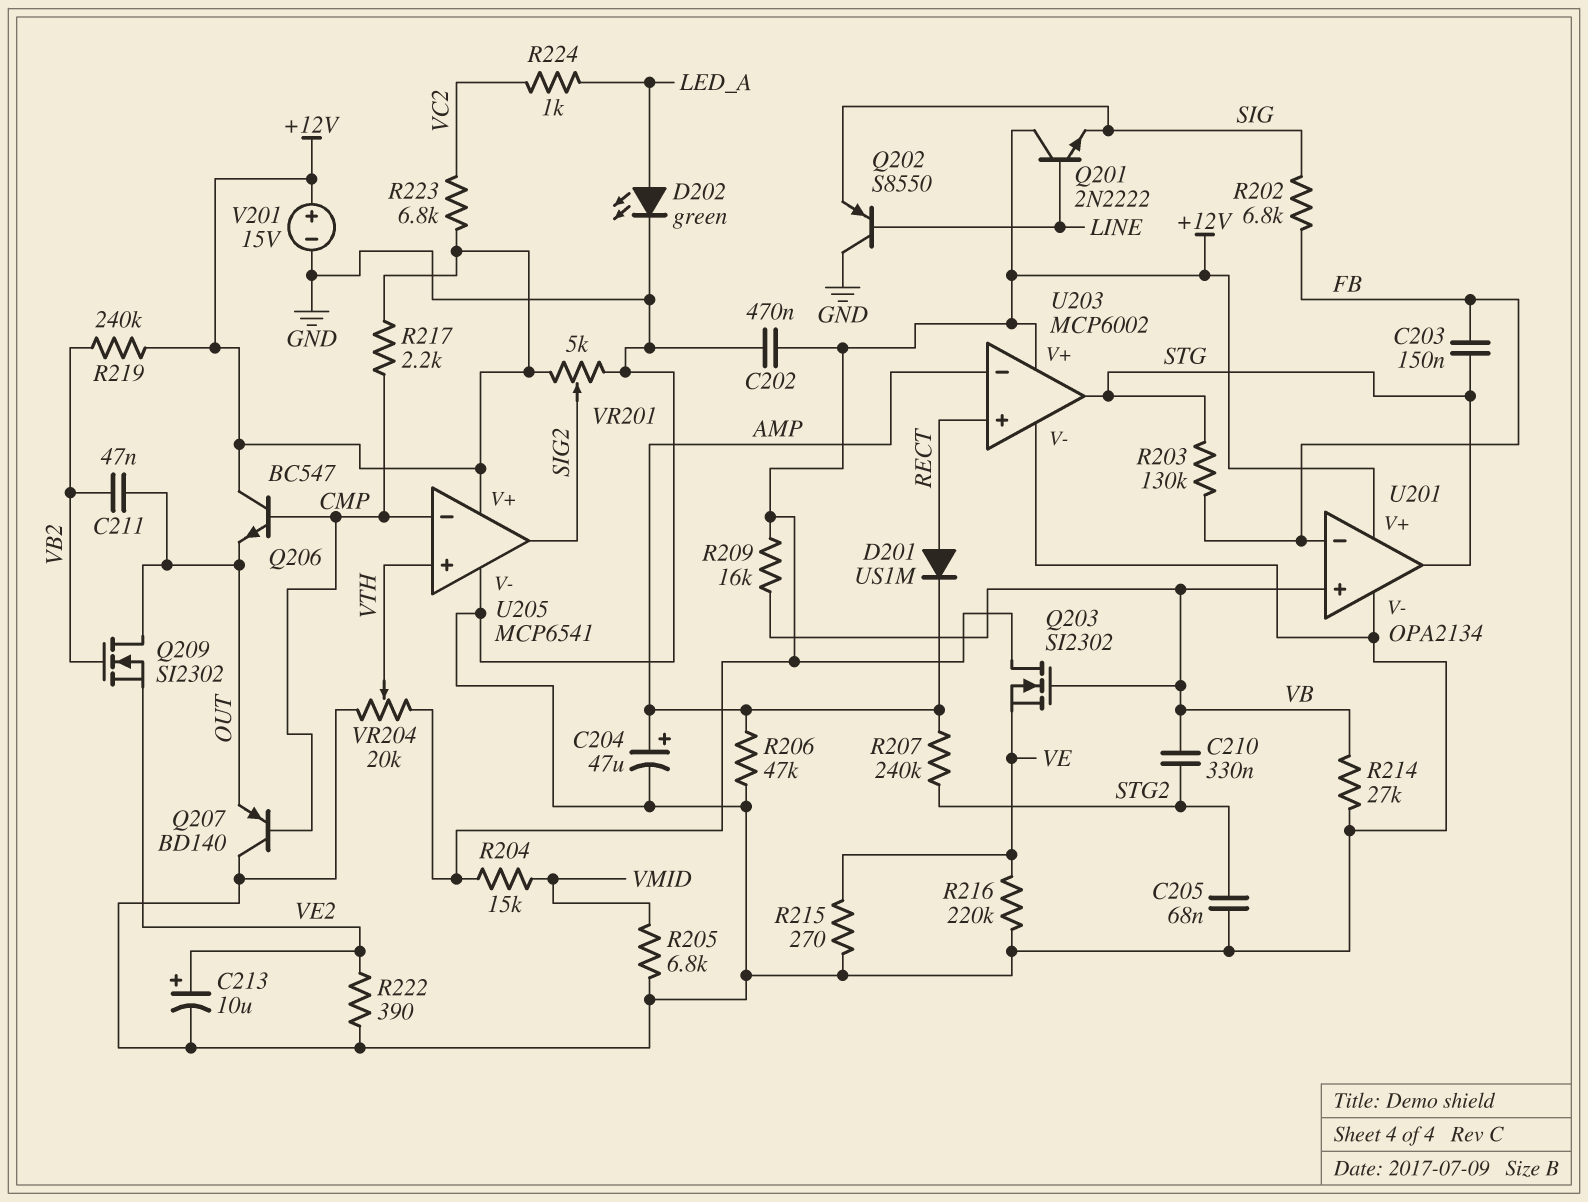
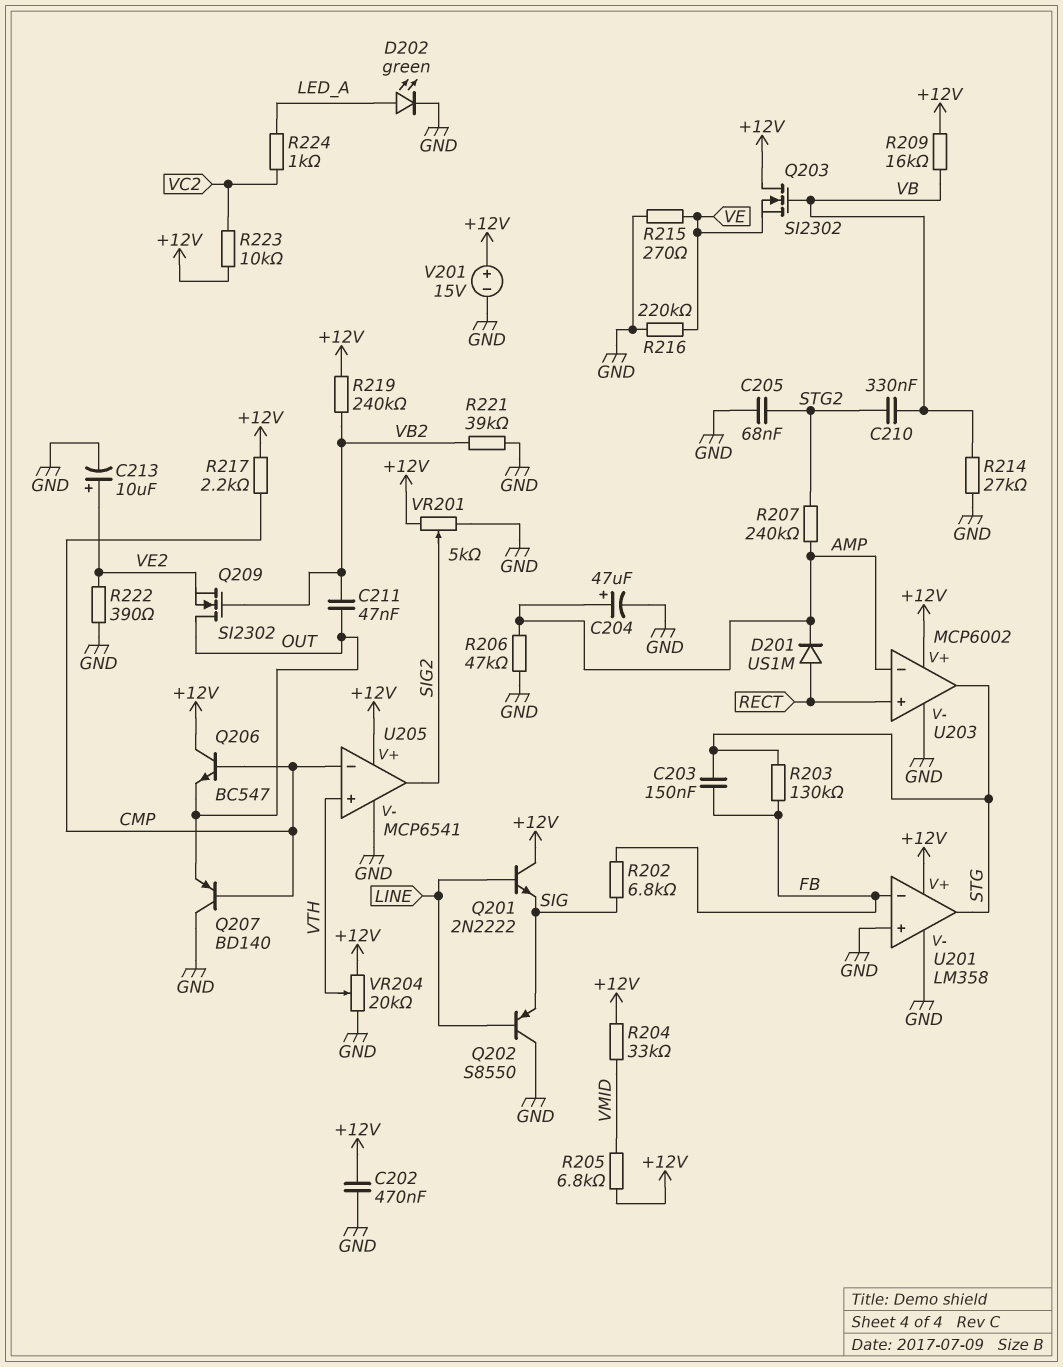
R204: 15k (+12V, VMID) -> 33k (+12V, VMID)
R205: 6.8k (GND, VMID) -> 6.8k (+12V, VMID)
R221: none -> 39k (GND, VB2)
R223: 6.8k (+12V, VC2) -> 10k (+12V, VC2)
U201: OPA2134 -> LM358
U201 pin in+: VB -> GND

